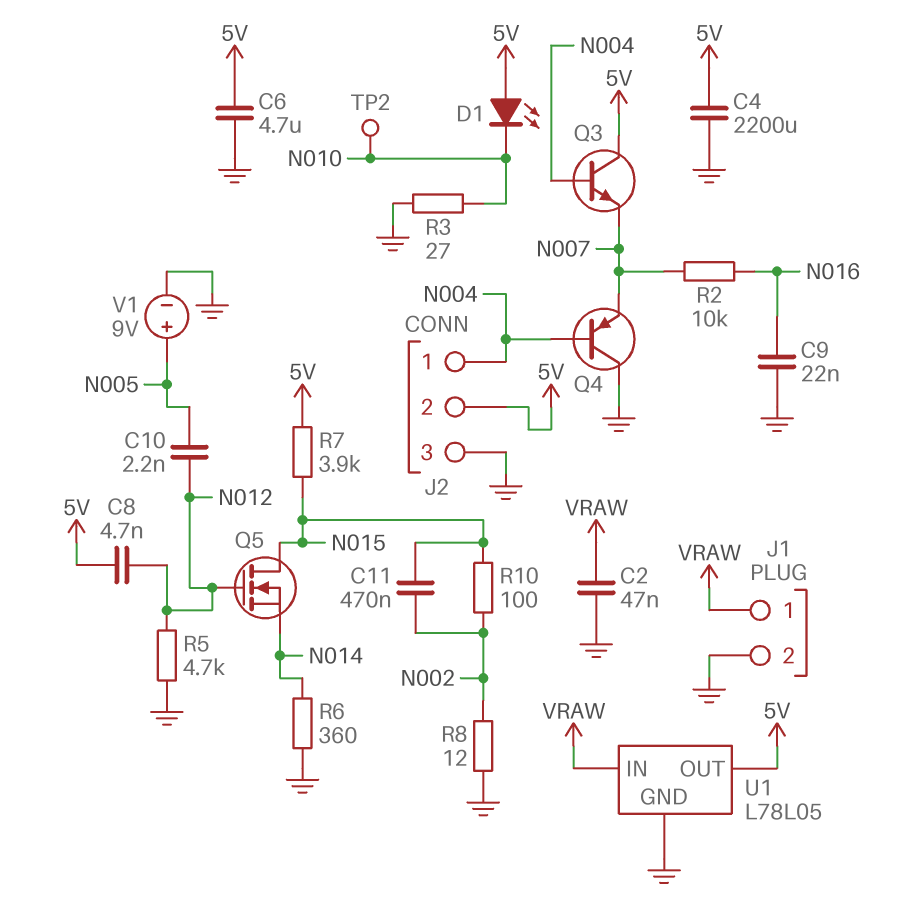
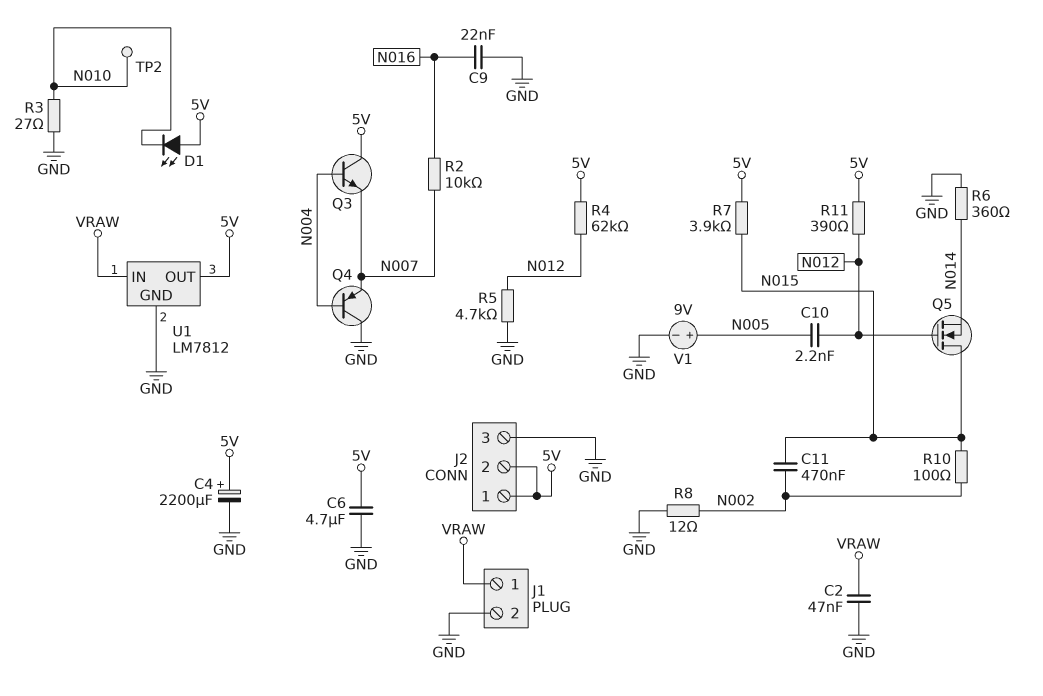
C4: 2200uF (5V, GND) -> 2200uF (plus 5V, minus GND)
C8: 4.7nF (5V, N012) -> none
J2 pin 1: N004 -> 5V
R4: none -> 62k (5V, N012)
R11: none -> 390 (5V, N012)
U1: L78L05 -> LM7812

